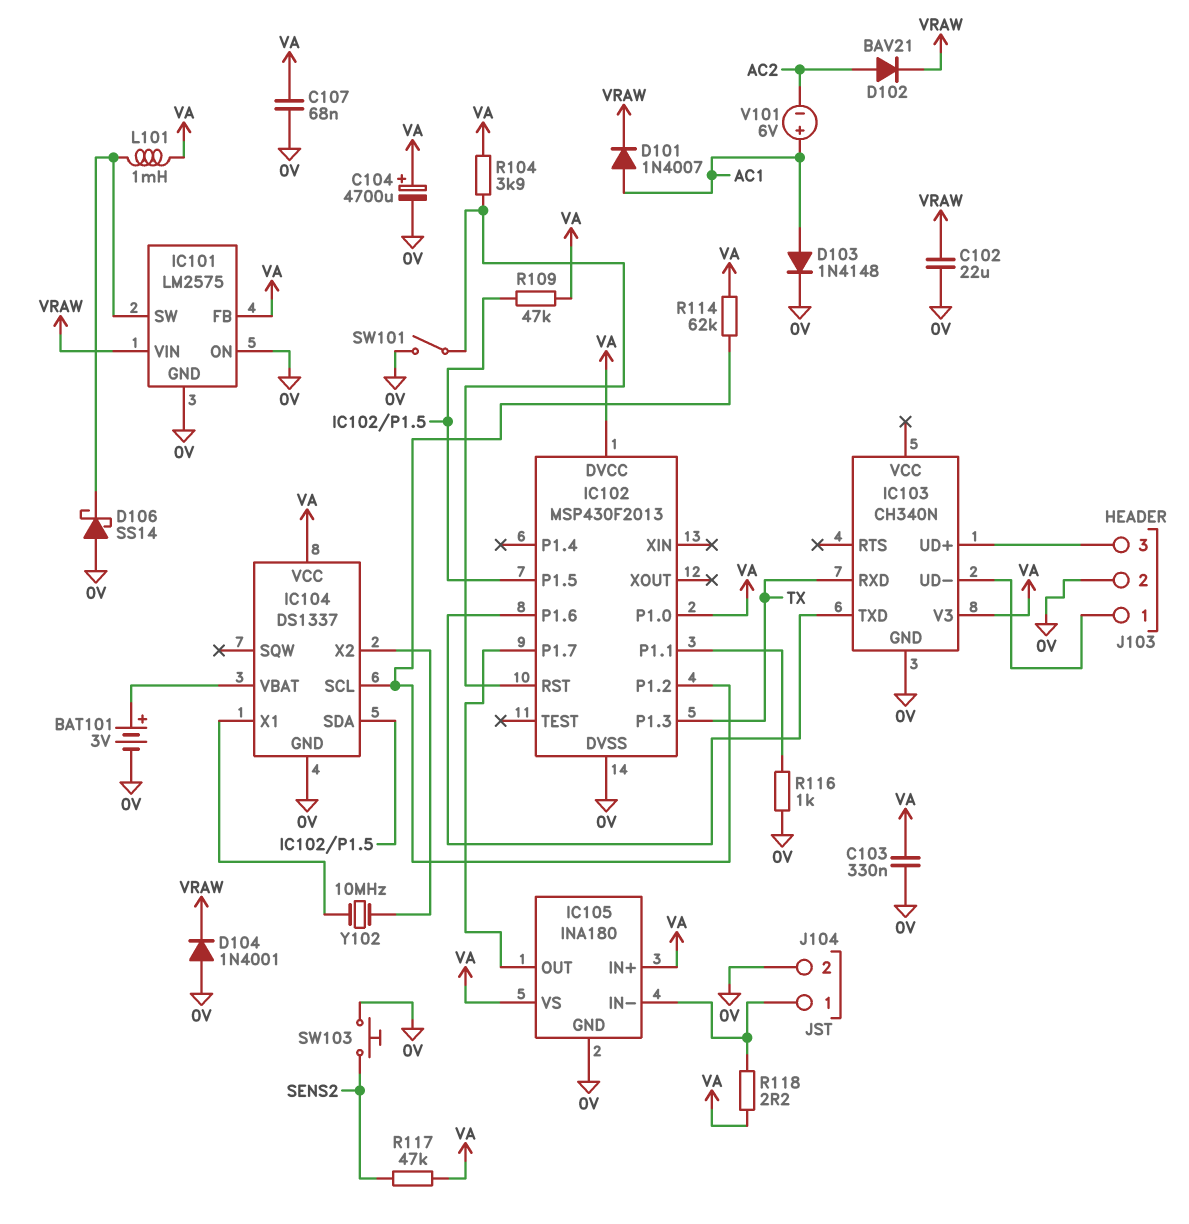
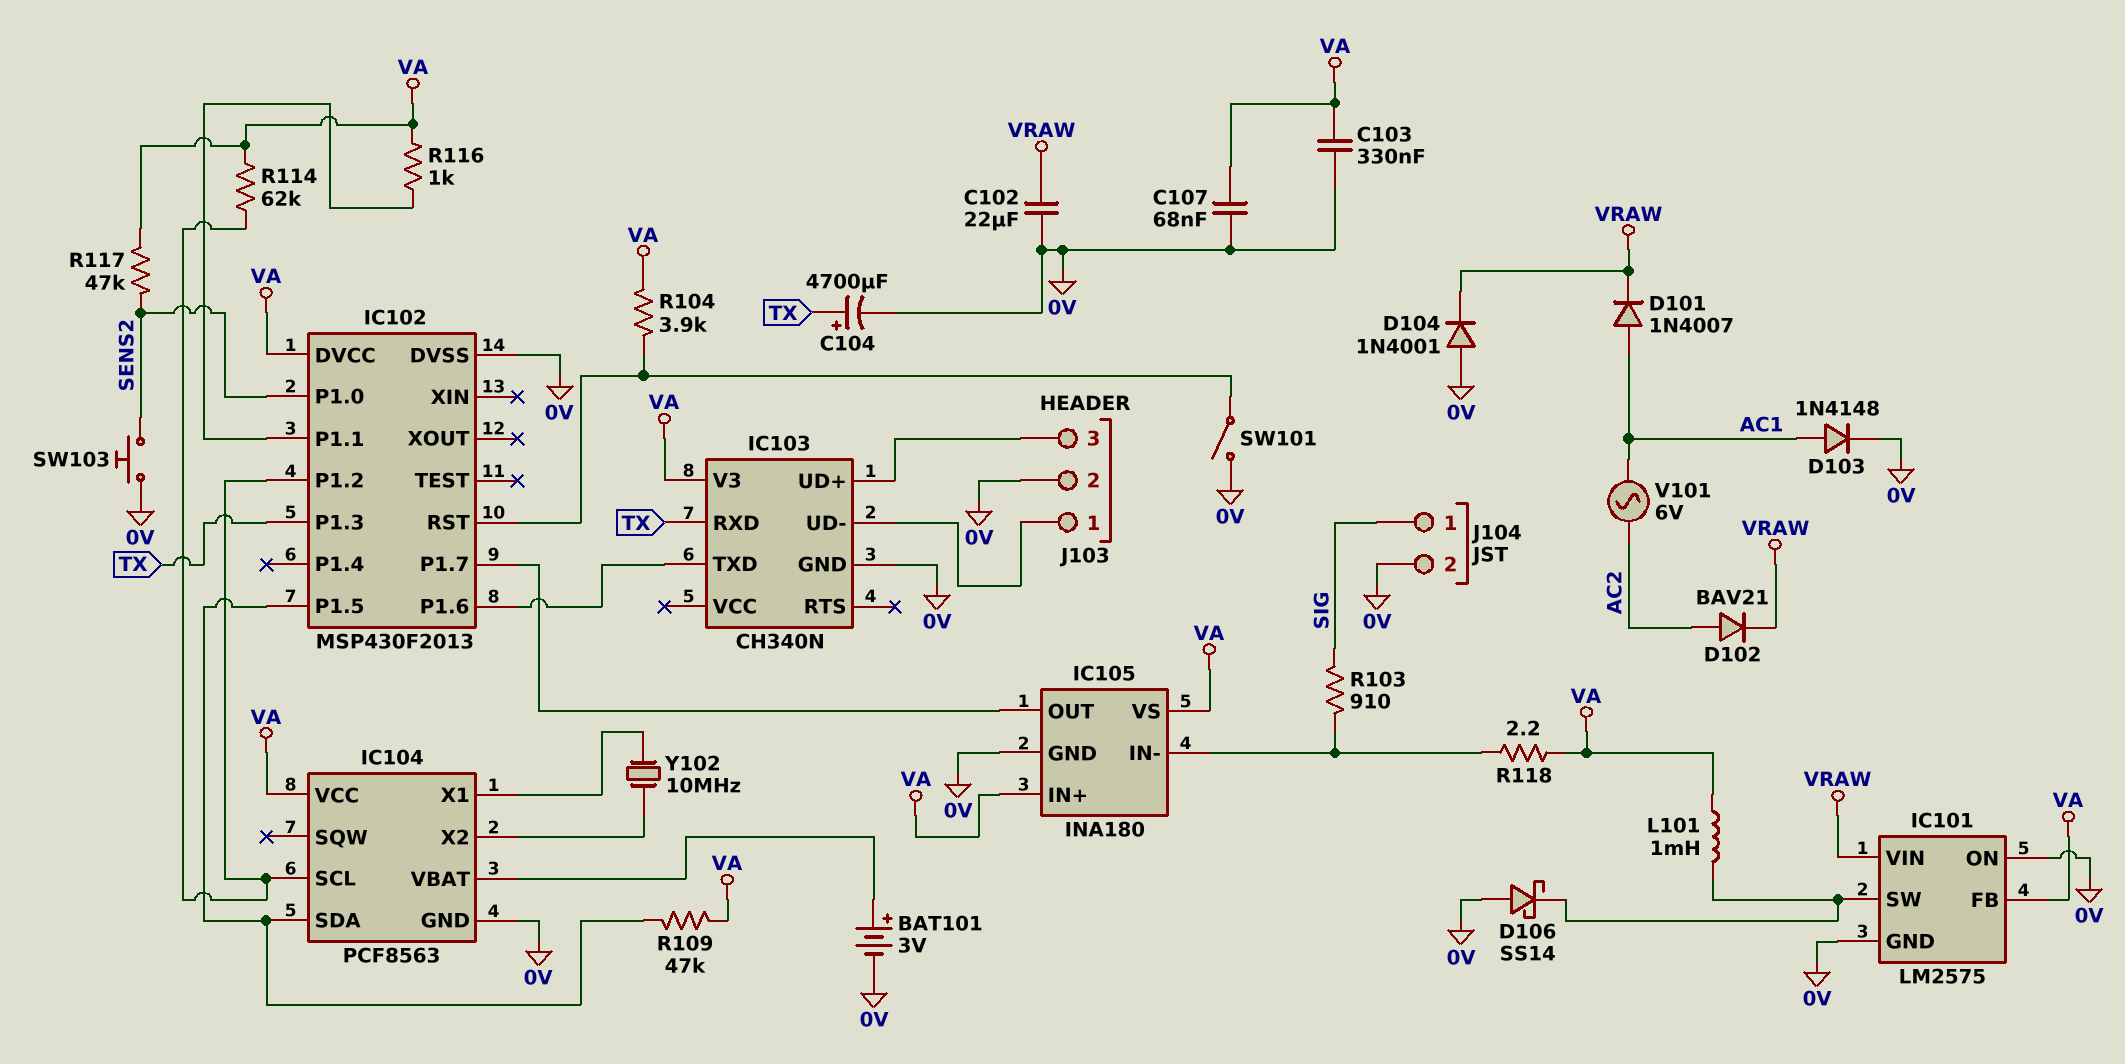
C104: 4700uF (plus VA, minus 0V) -> 4700uF (plus TX, minus 0V)
IC102 pin P1.0: VA -> SENS2
IC104: DS1337 -> PCF8563
J104 pin 1: IC105/IN- -> SIG
R103: none -> 910 (IC105/IN-, SIG)
R116: 1k (0V, IC102/P1.1) -> 1k (IC102/P1.1, VA)
V101: 6V (plus AC1, minus AC2) -> AC 6V (AC1, AC2)

